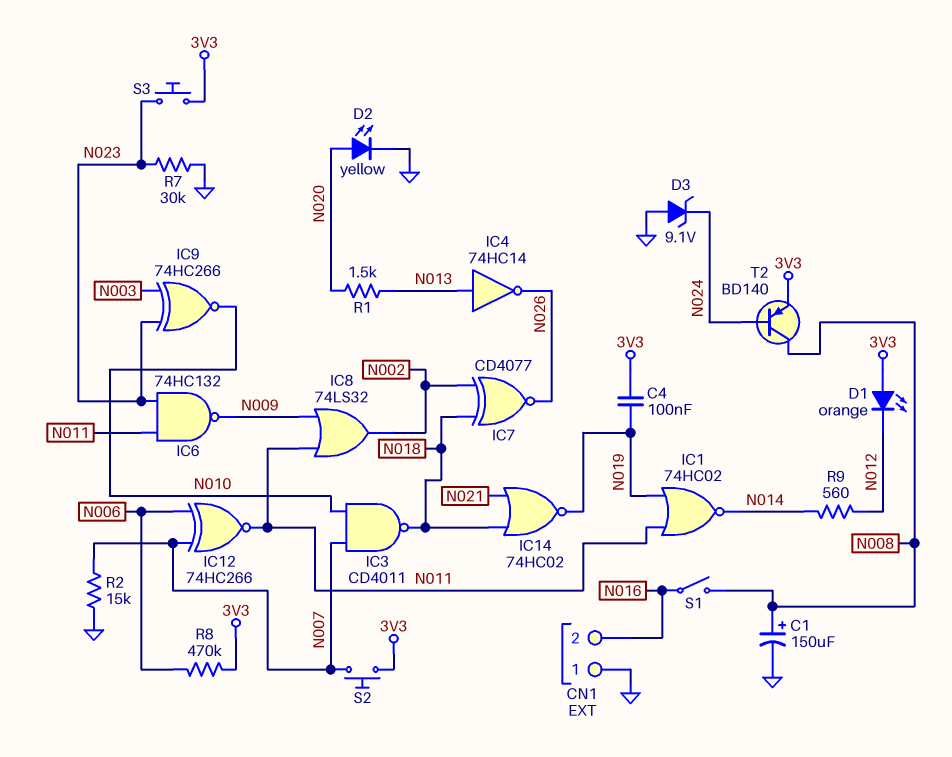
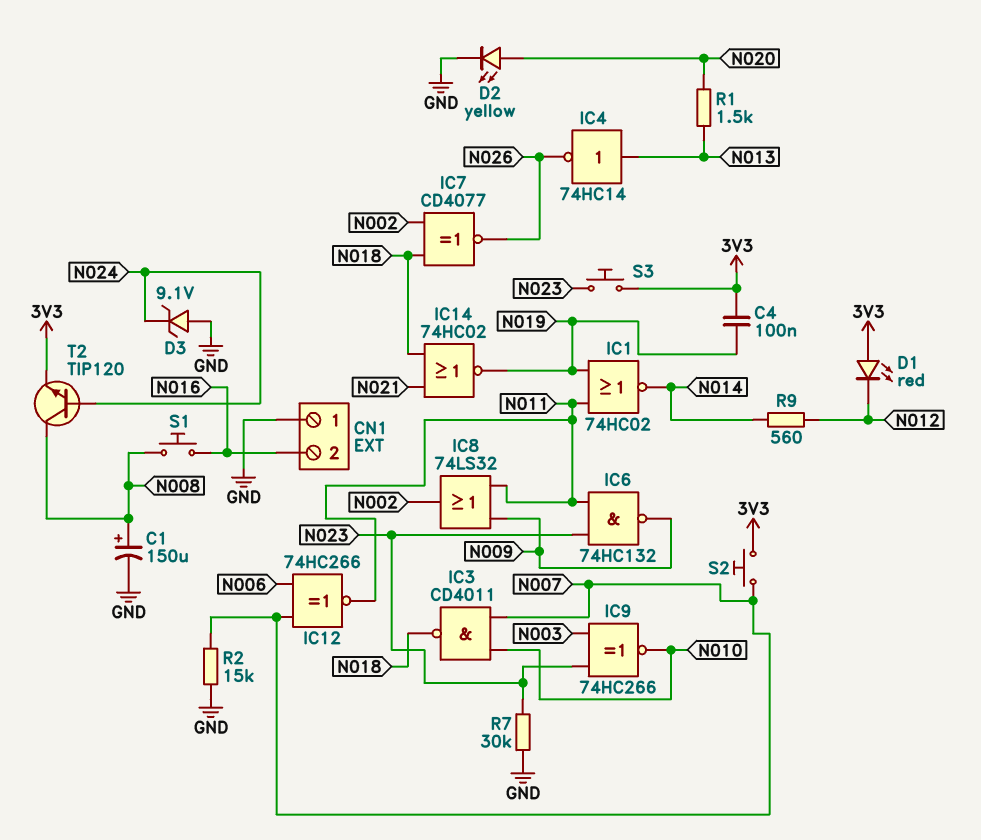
D1: LED orange (A 3V3, K N012) -> LED red (A 3V3, K N012)
R8: 470k (3V3, N006) -> none
S1: switch (N008, N016) -> button (N008, N016)
T2: PNP BD140 (B N024, C N008, E 3V3) -> NPN TIP120 (B N024, C N008, E 3V3)

